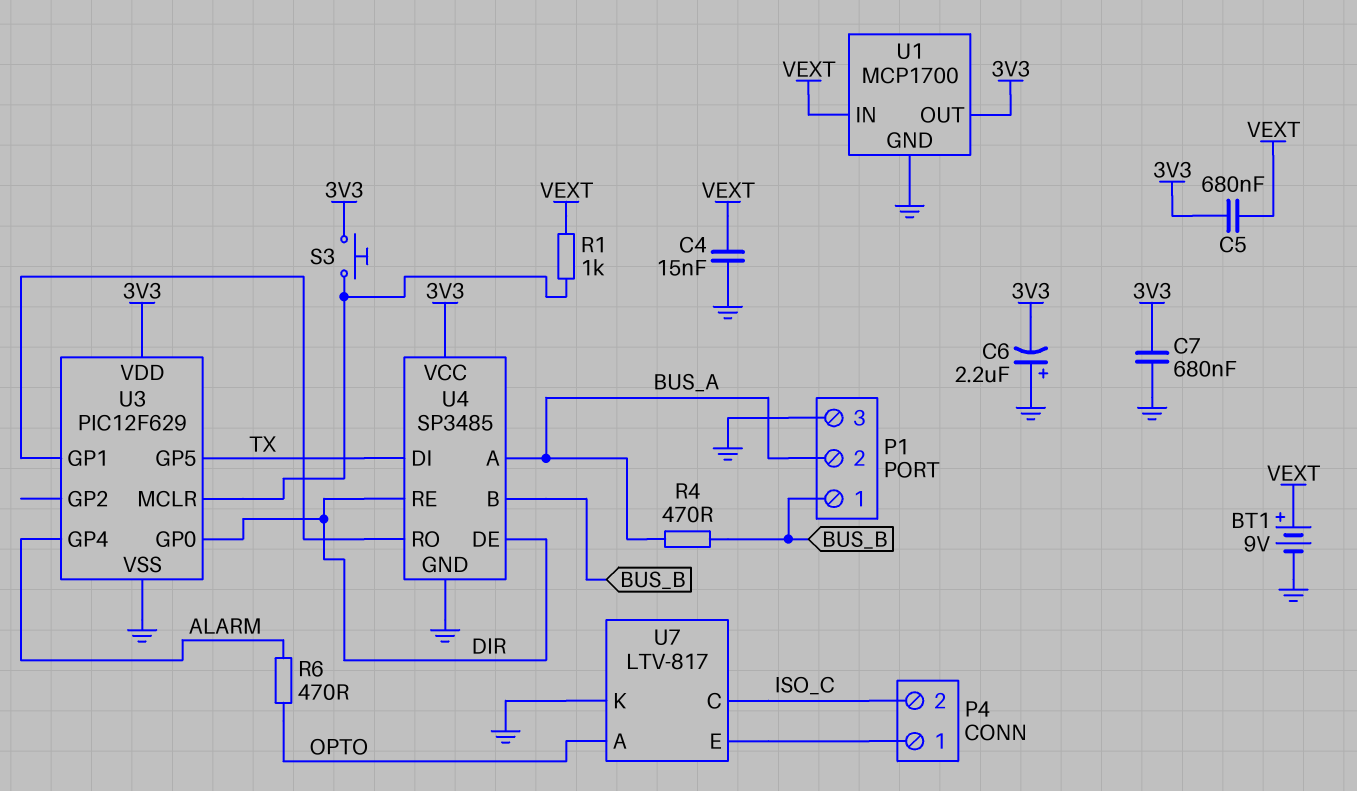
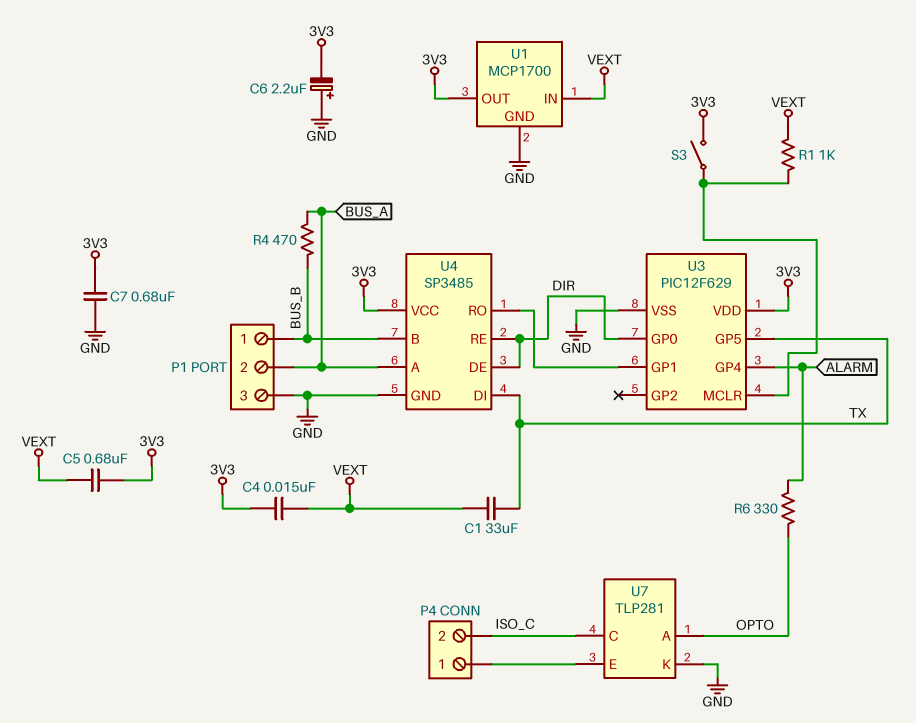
BT1: 9V (plus VEXT, minus GND) -> none
C1: none -> 33uF (TX, VEXT)
C4: 15nF (GND, VEXT) -> 15nF (3V3, VEXT)
R6: 470 (ALARM, OPTO) -> 330 (ALARM, OPTO)
S3: button (3V3, U3/MCLR) -> switch (3V3, U3/MCLR)
U7: LTV-817 -> TLP281

